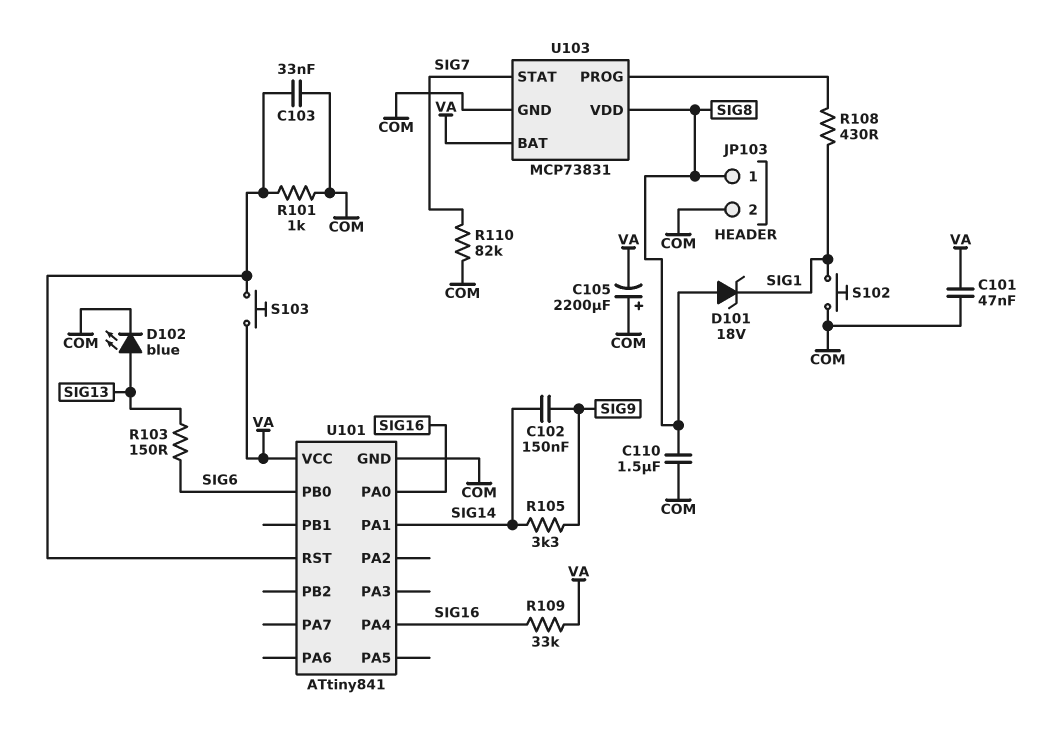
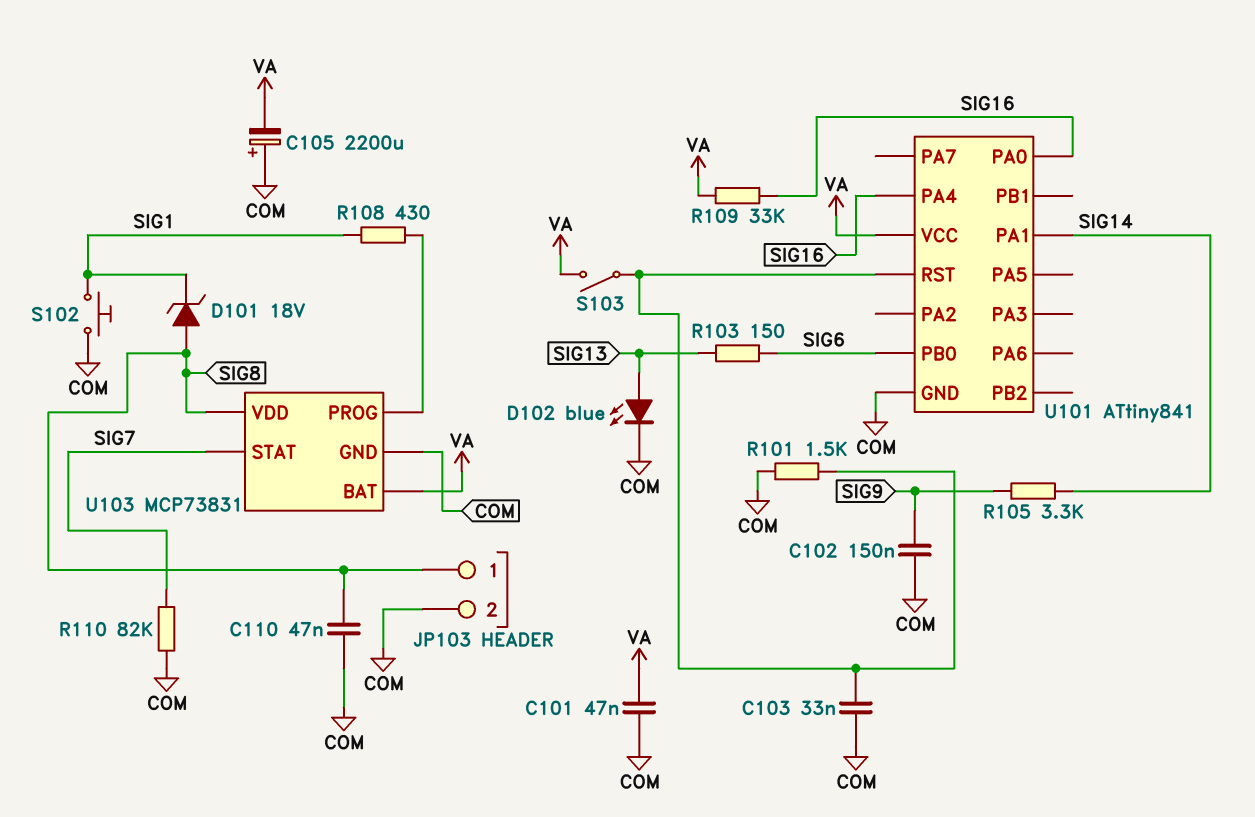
C102: 150nF (SIG9, SIG14) -> 150nF (COM, SIG9)
C110: 1.5uF (COM, SIG8) -> 47nF (COM, SIG8)
R101: 1k (COM, U101/RST) -> 1.5k (COM, U101/RST)
S103: button (U101/RST, VA) -> switch (U101/RST, VA)

